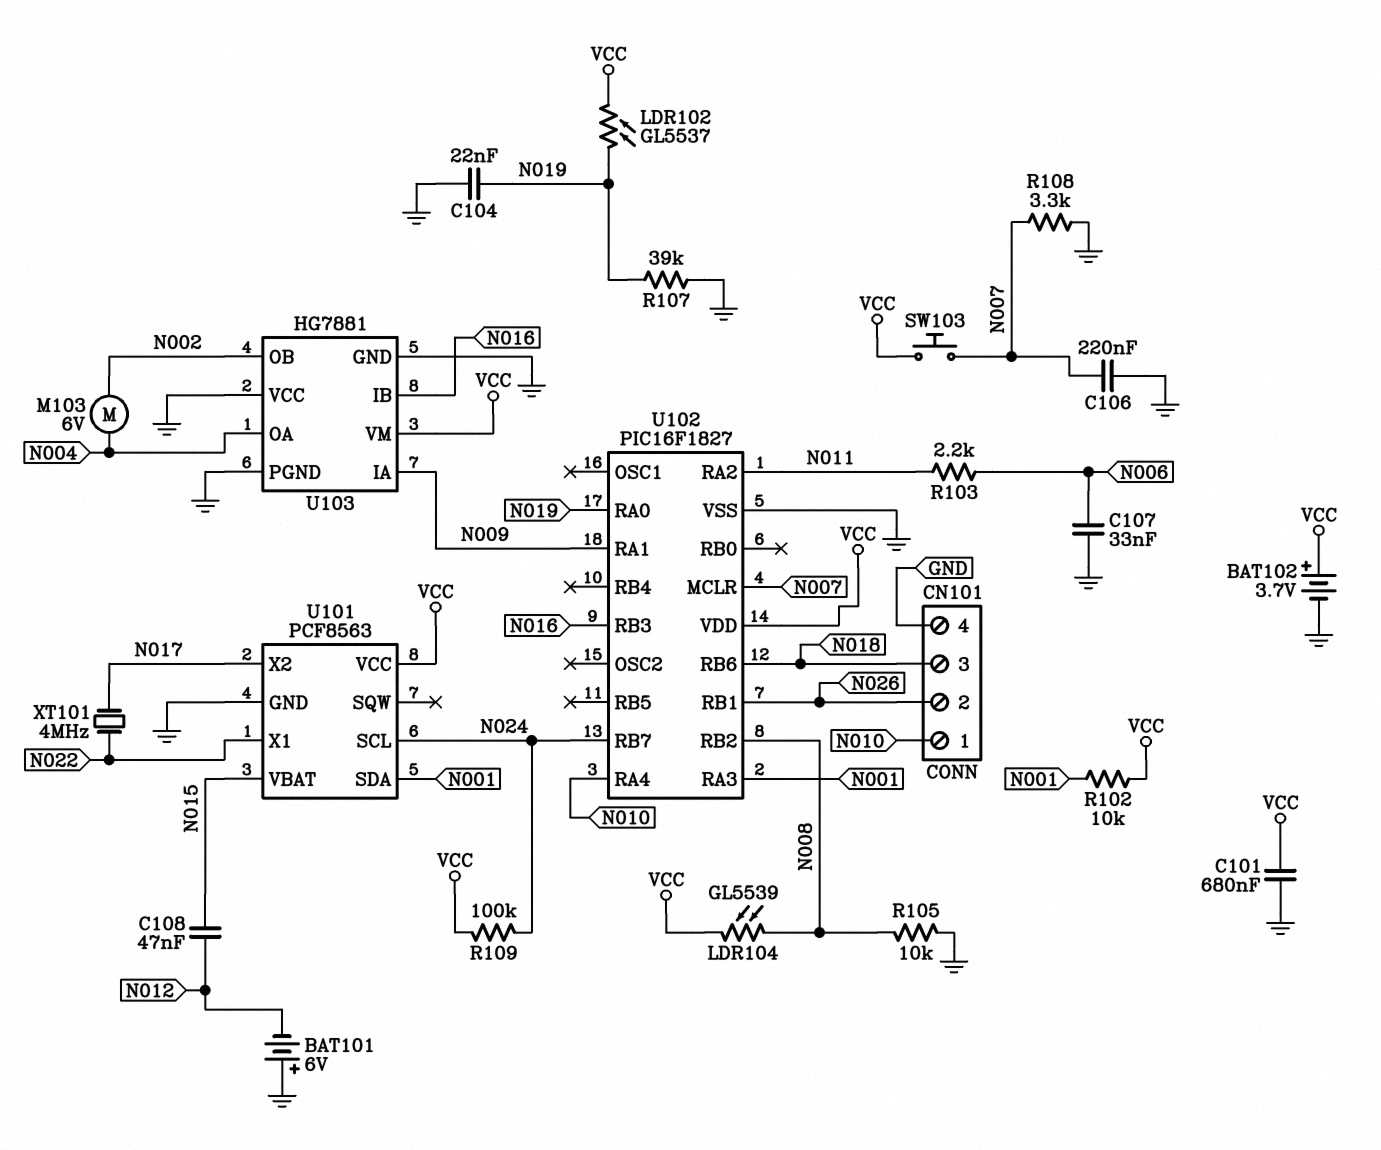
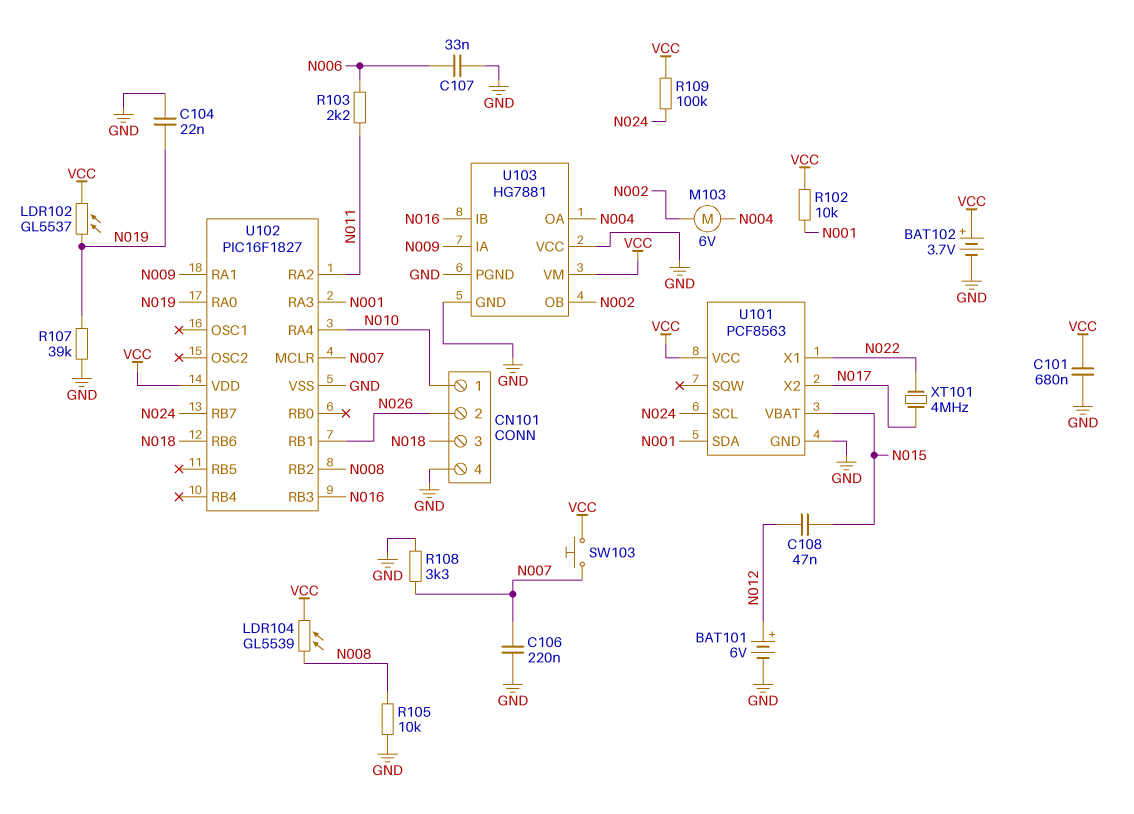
BAT101: 6V (plus GND, minus N012) -> 6V (plus N012, minus GND)

